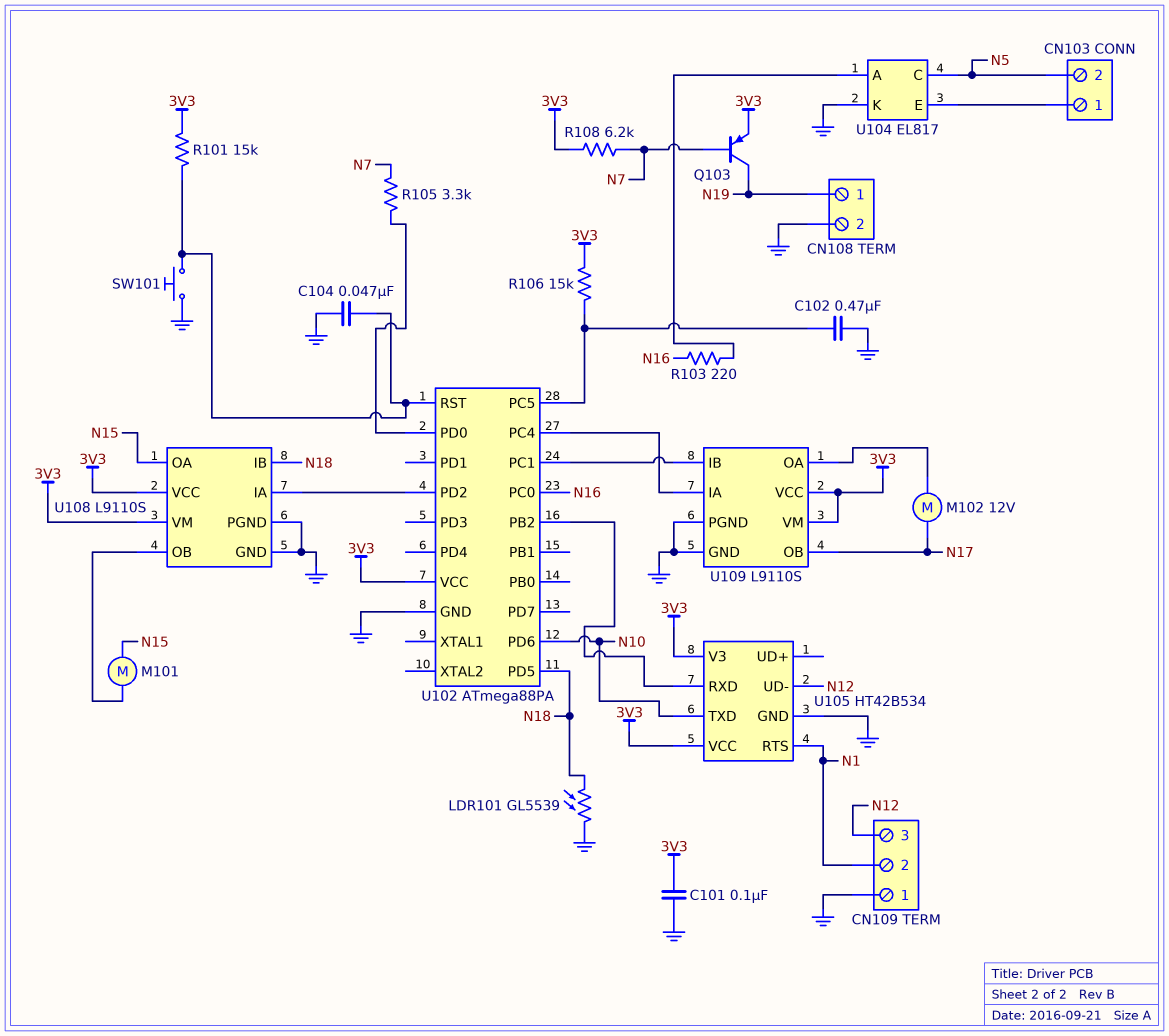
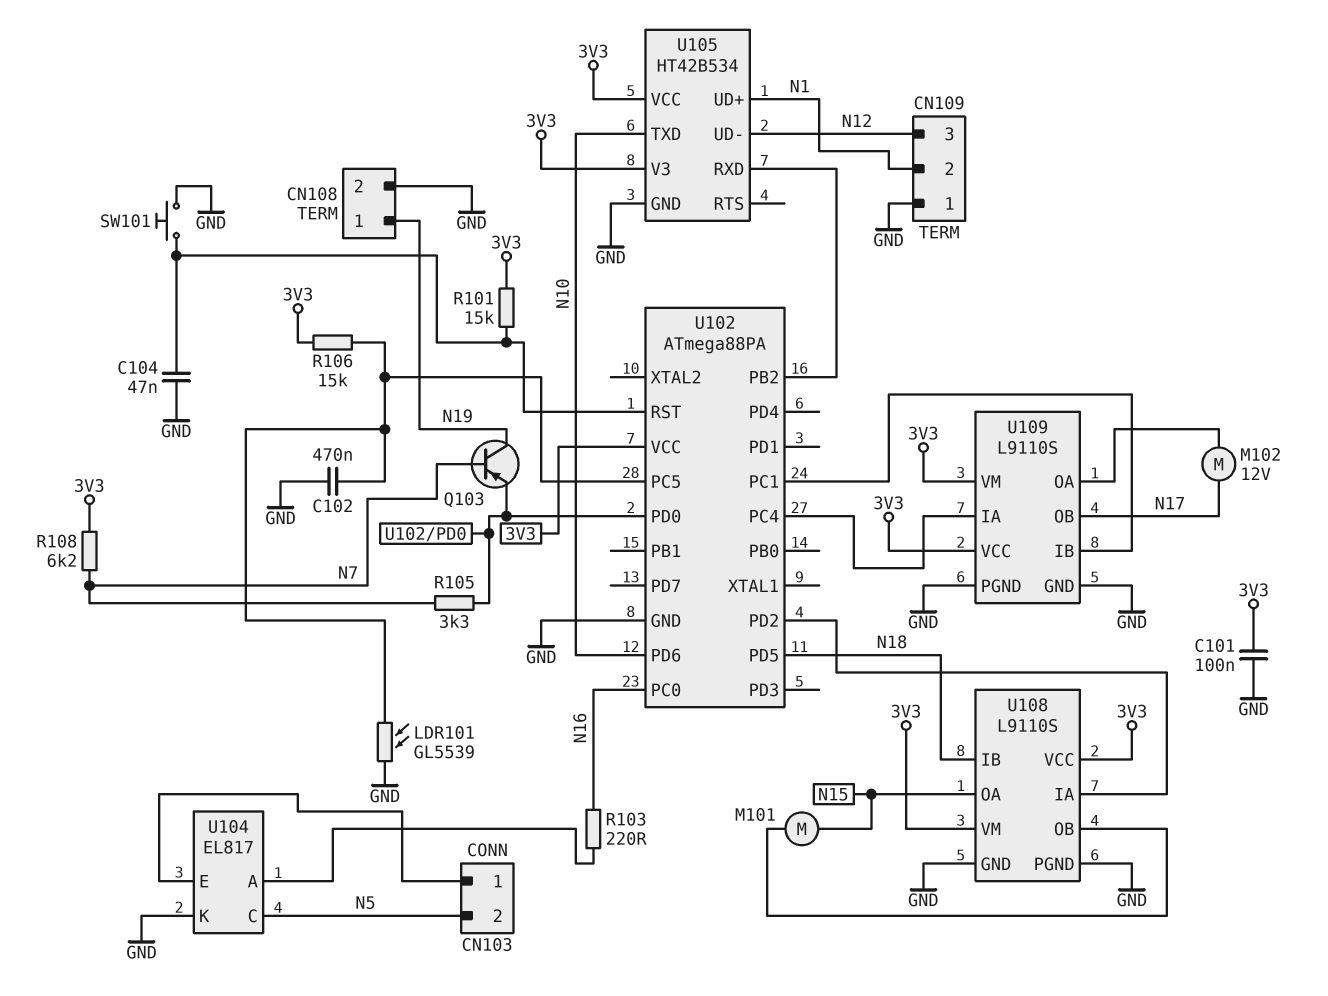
LDR101: GL5539 (GND, N18) -> GL5539 (GND, U102/PC5)
Q103: PNP (B N7, C N19, E 3V3) -> PNP (B N7, C N19, E U102/PD0)
U105 pin RTS: N1 -> none
U105 pin UD+: none -> N1

